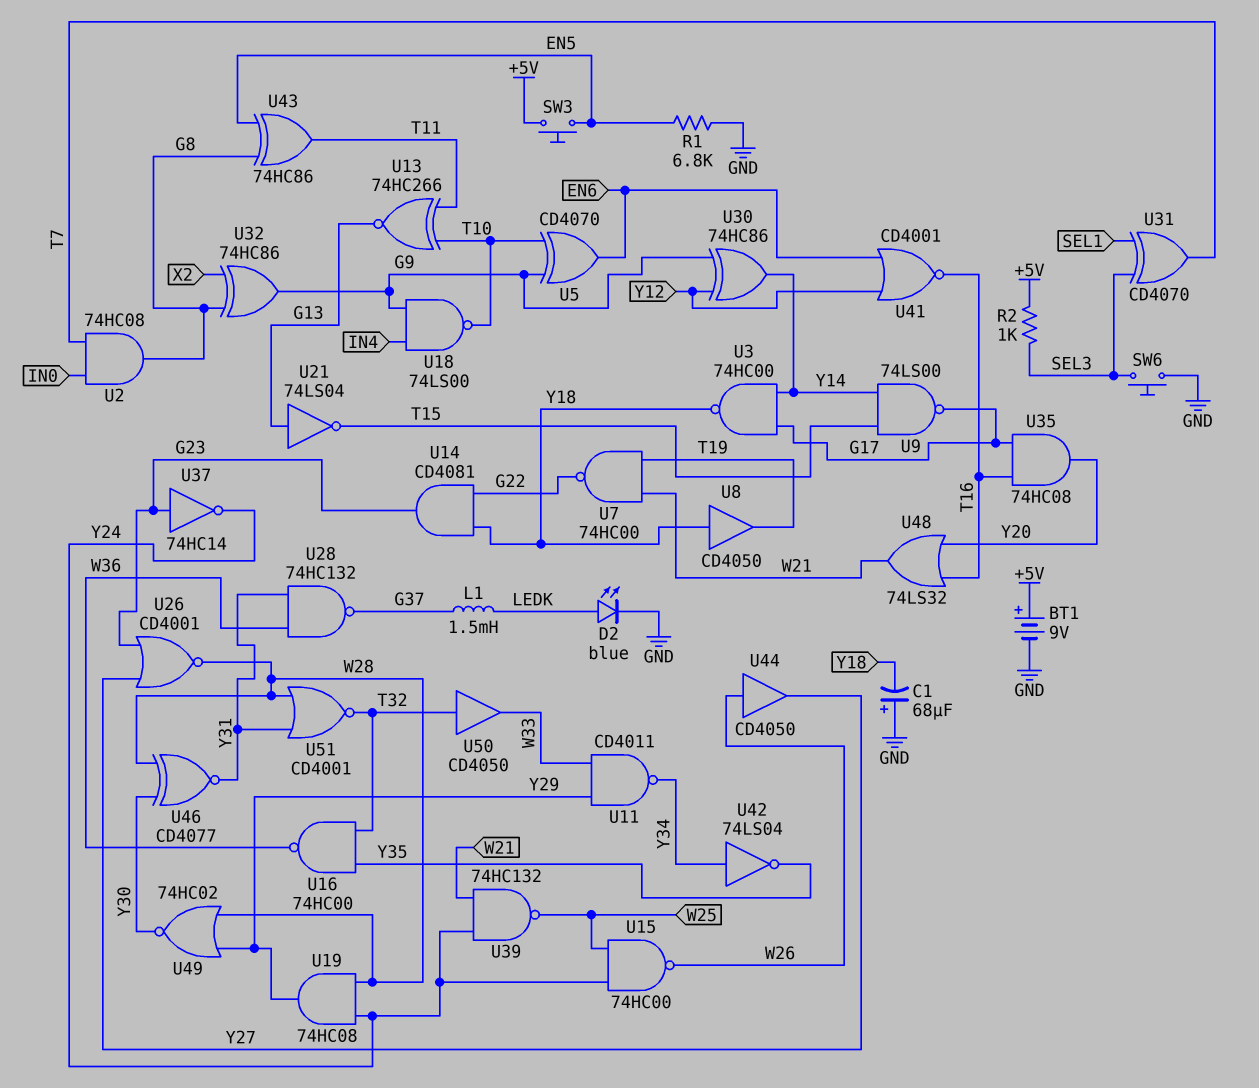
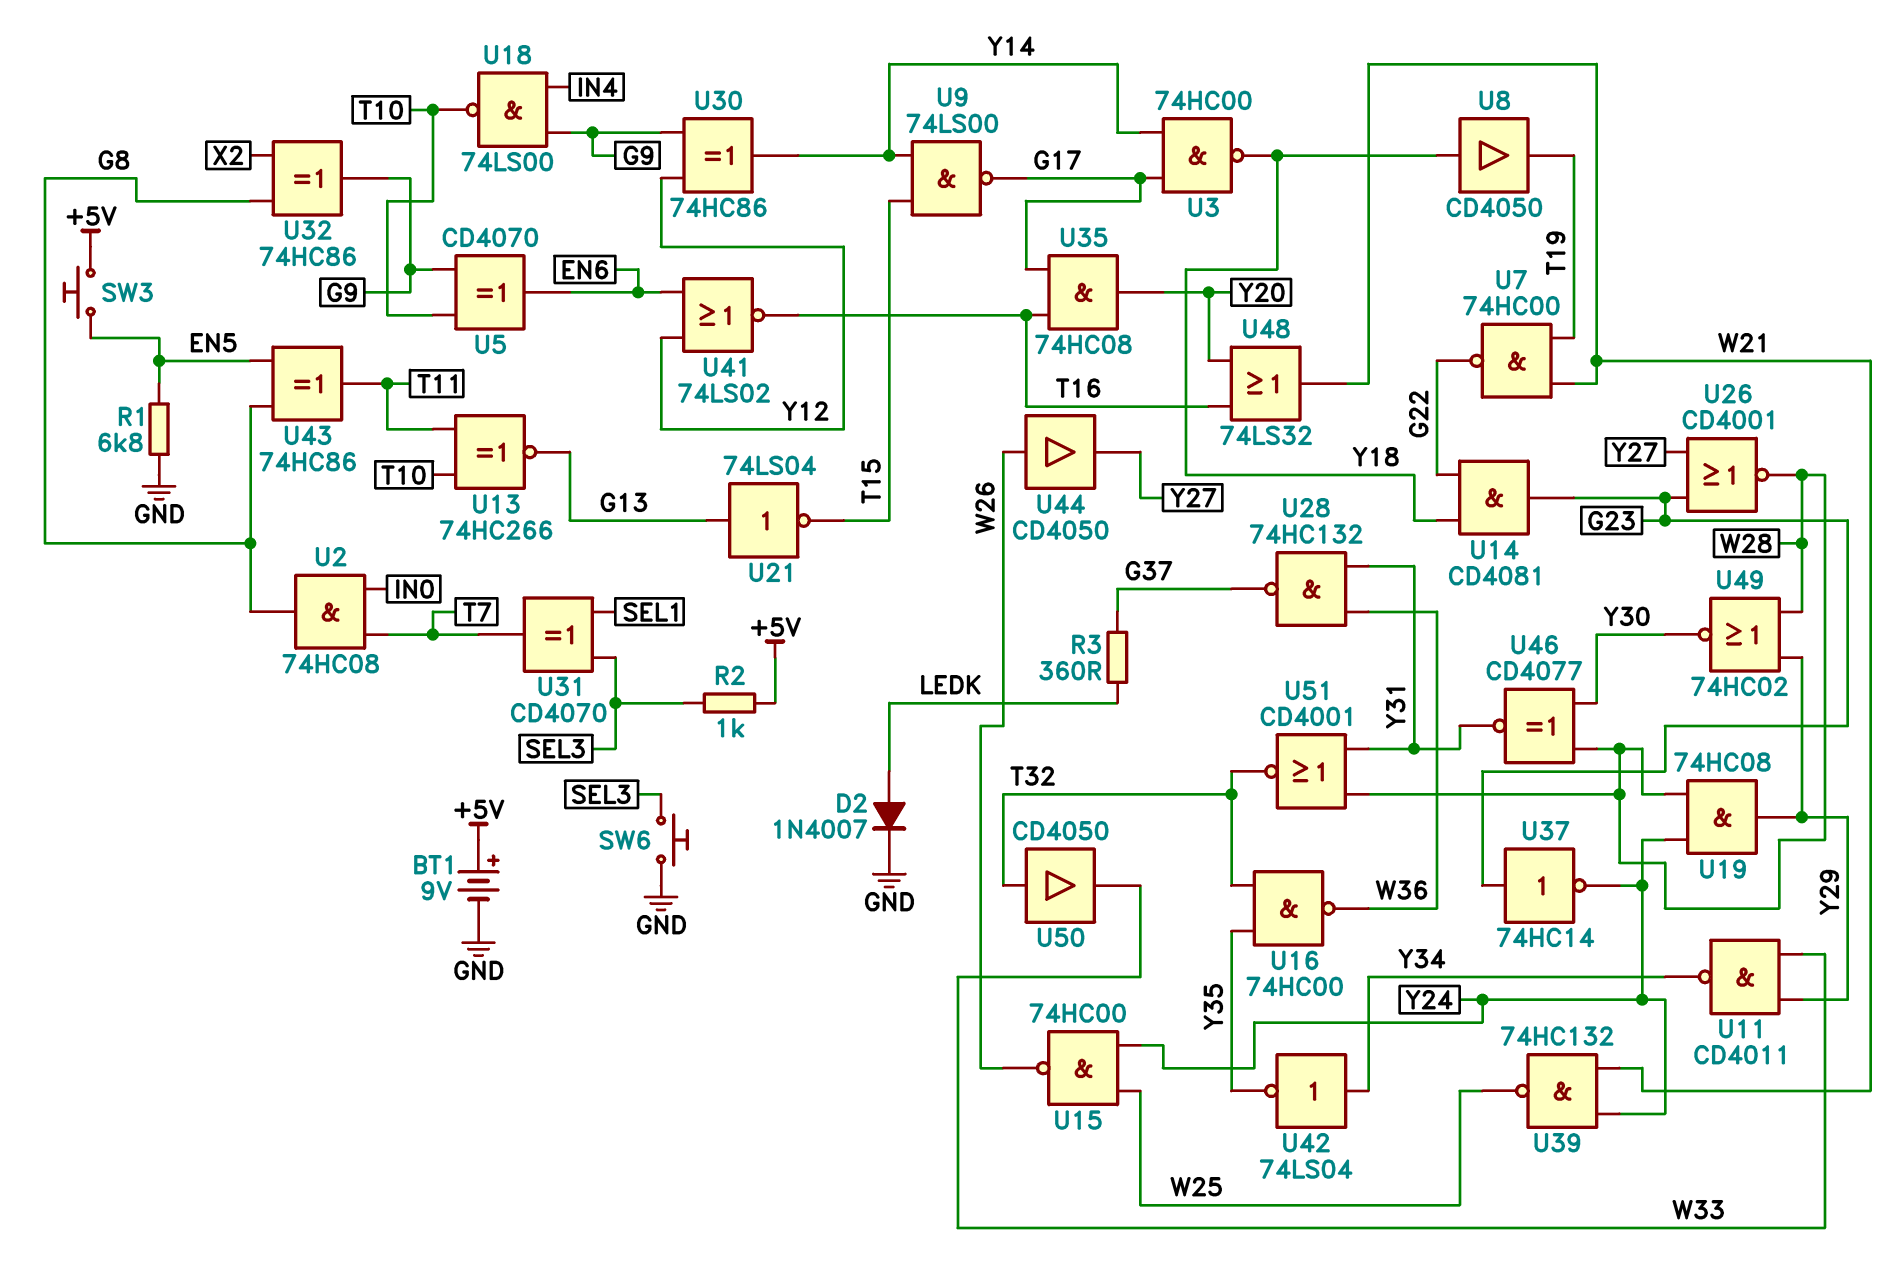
C1: 68uF (plus GND, minus Y18) -> none
D2: LED blue (A LEDK, K GND) -> diode 1N4007 (A LEDK, K GND)
L1: 1.5mH (G37, LEDK) -> none
R3: none -> 360 (G37, LEDK)
U41: NOR CD4001 (in EN6, in Y12, out T16) -> NOR 74LS02 (in EN6, in Y12, out T16)

